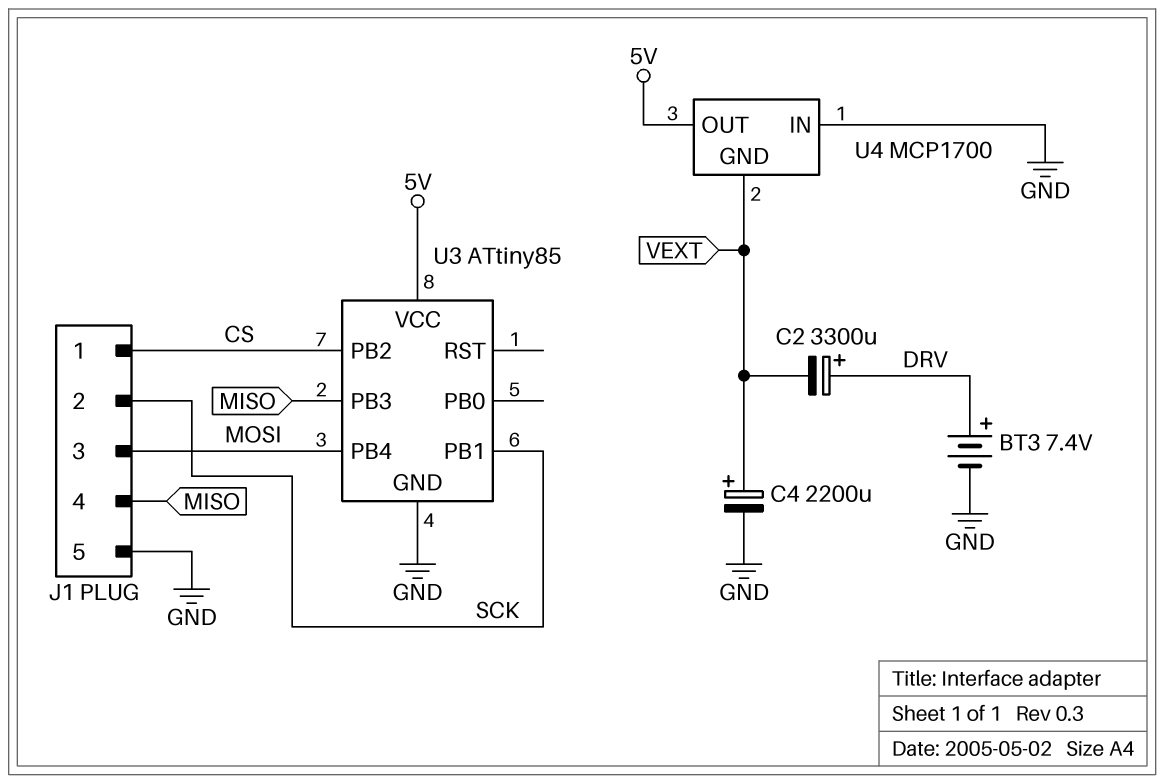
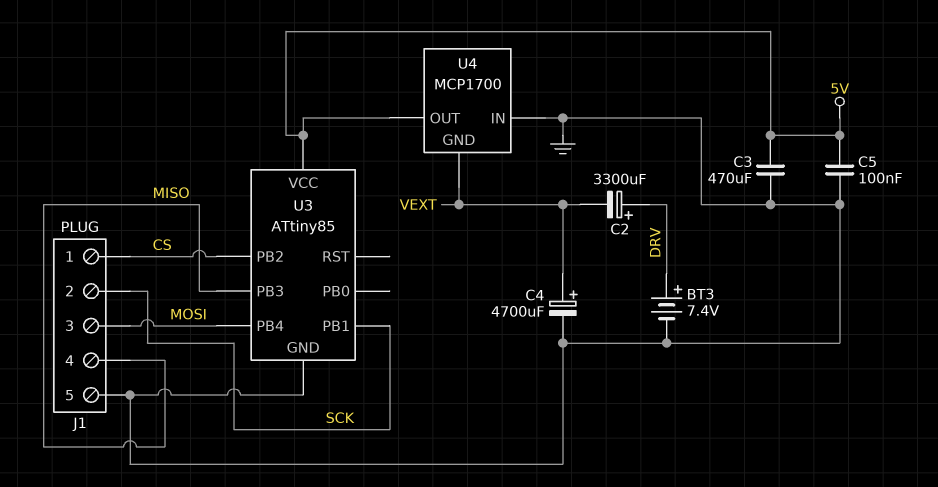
C3: none -> 470uF (5V, GND)
C4: 2200uF (plus VEXT, minus GND) -> 4700uF (plus VEXT, minus GND)
C5: none -> 100nF (5V, GND)

